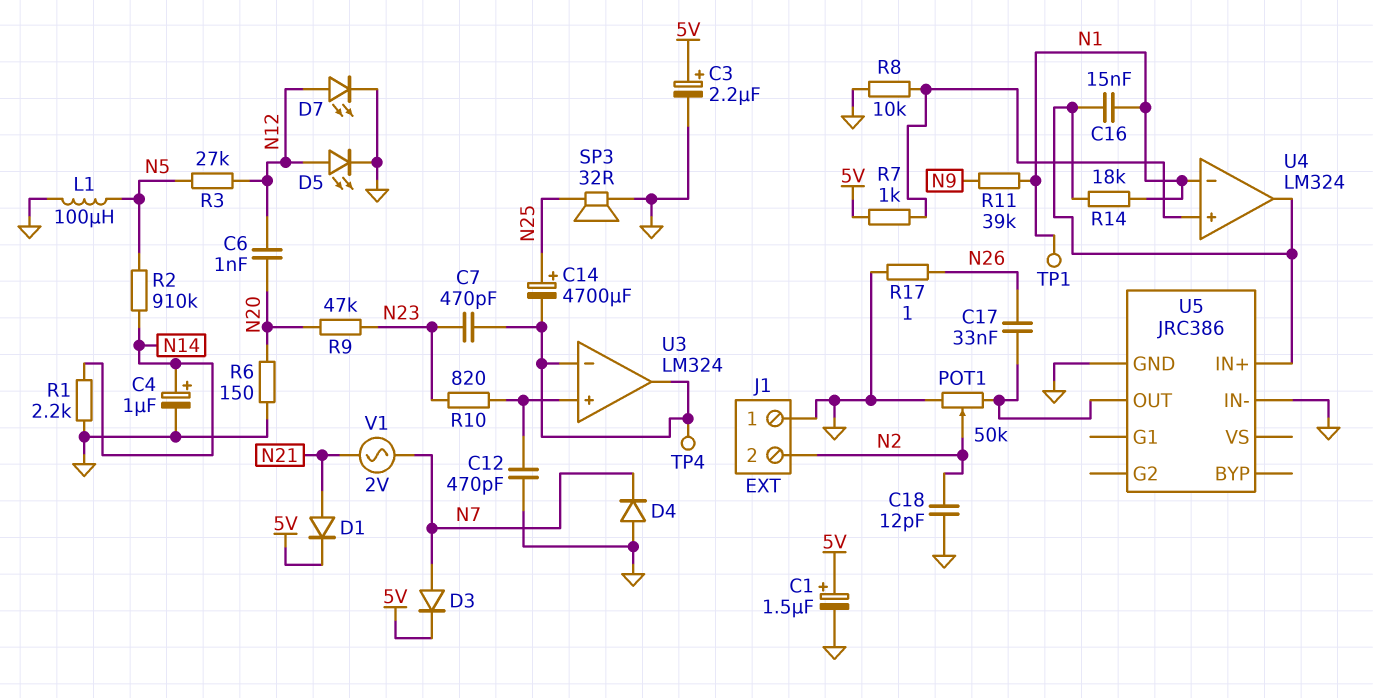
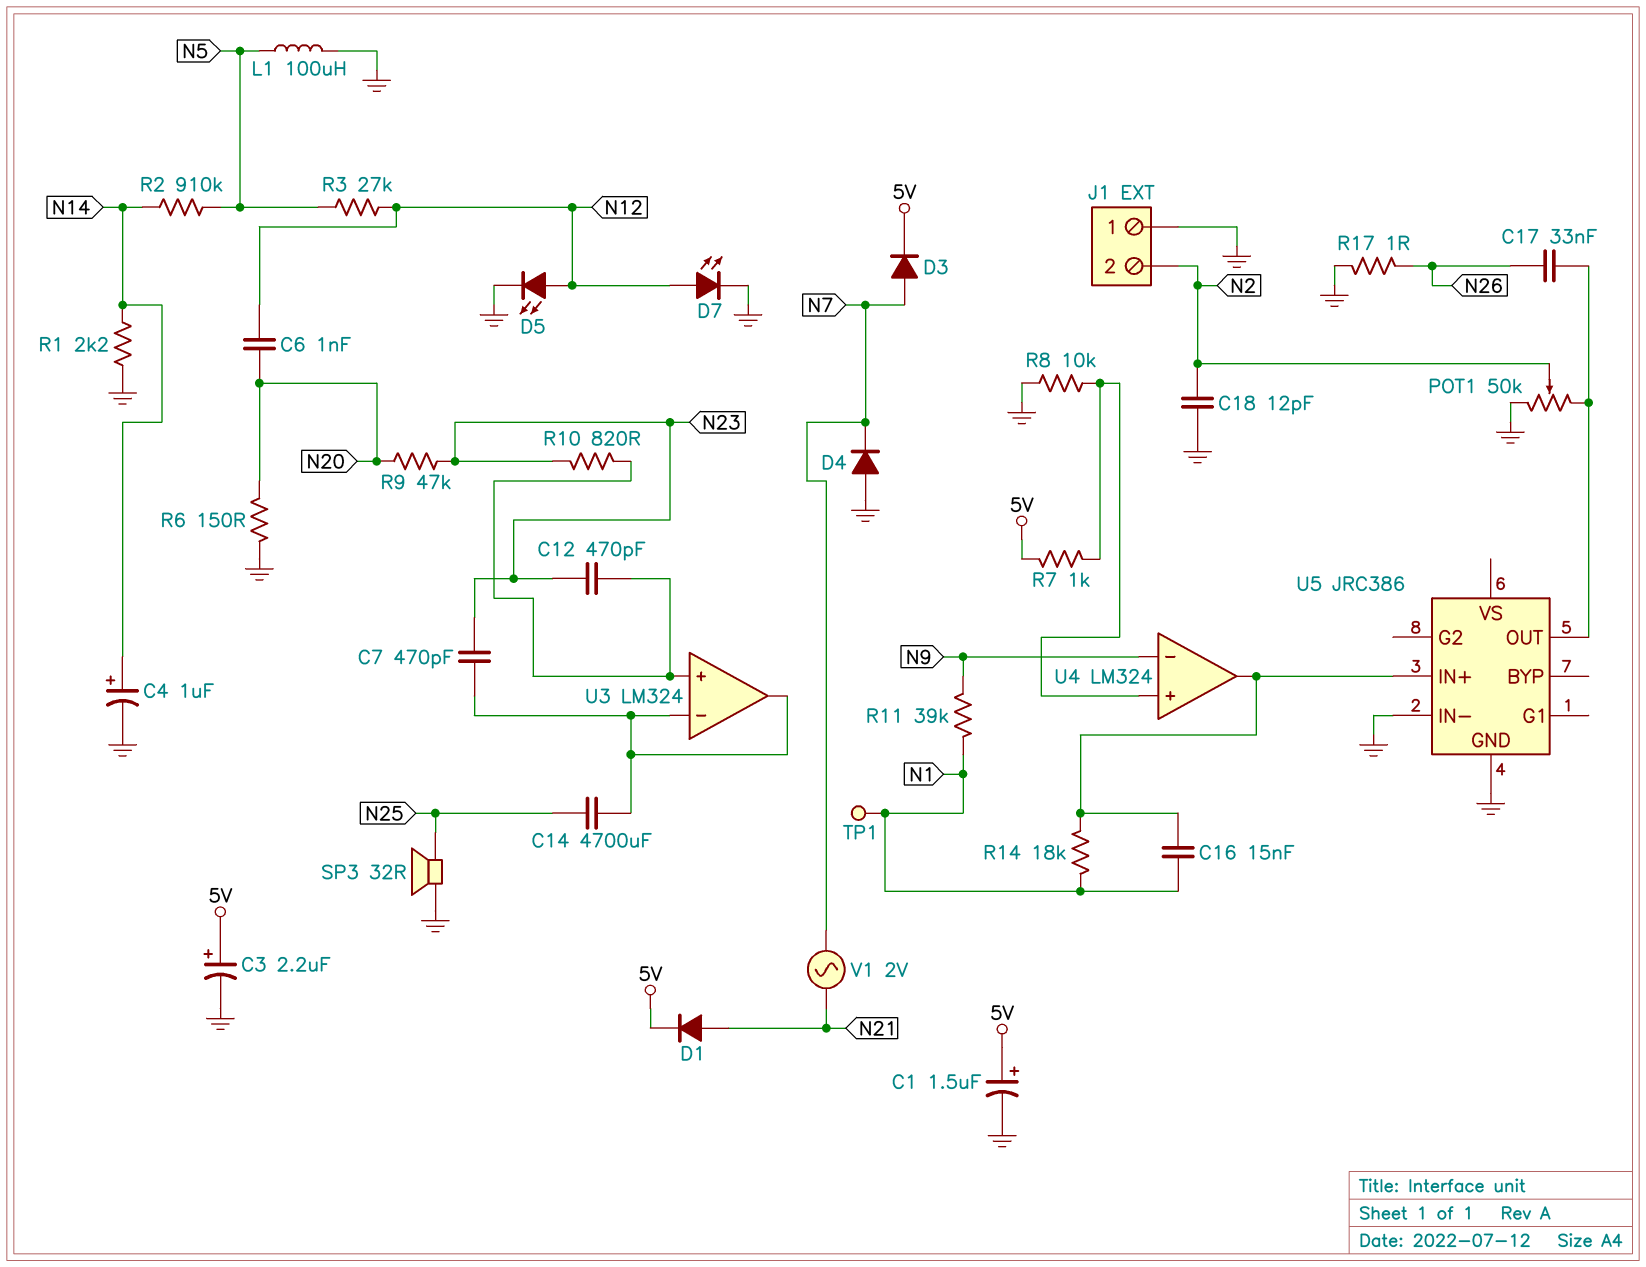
C12: 470pF (GND, U3/in+) -> 470pF (N23, U3/in+)
C14: 4700uF (plus N25, minus U3/in-) -> 4700uF (N25, U3/in-)
TP4: test point (U3/in-) -> none
U4 pin in-: N1 -> N9

